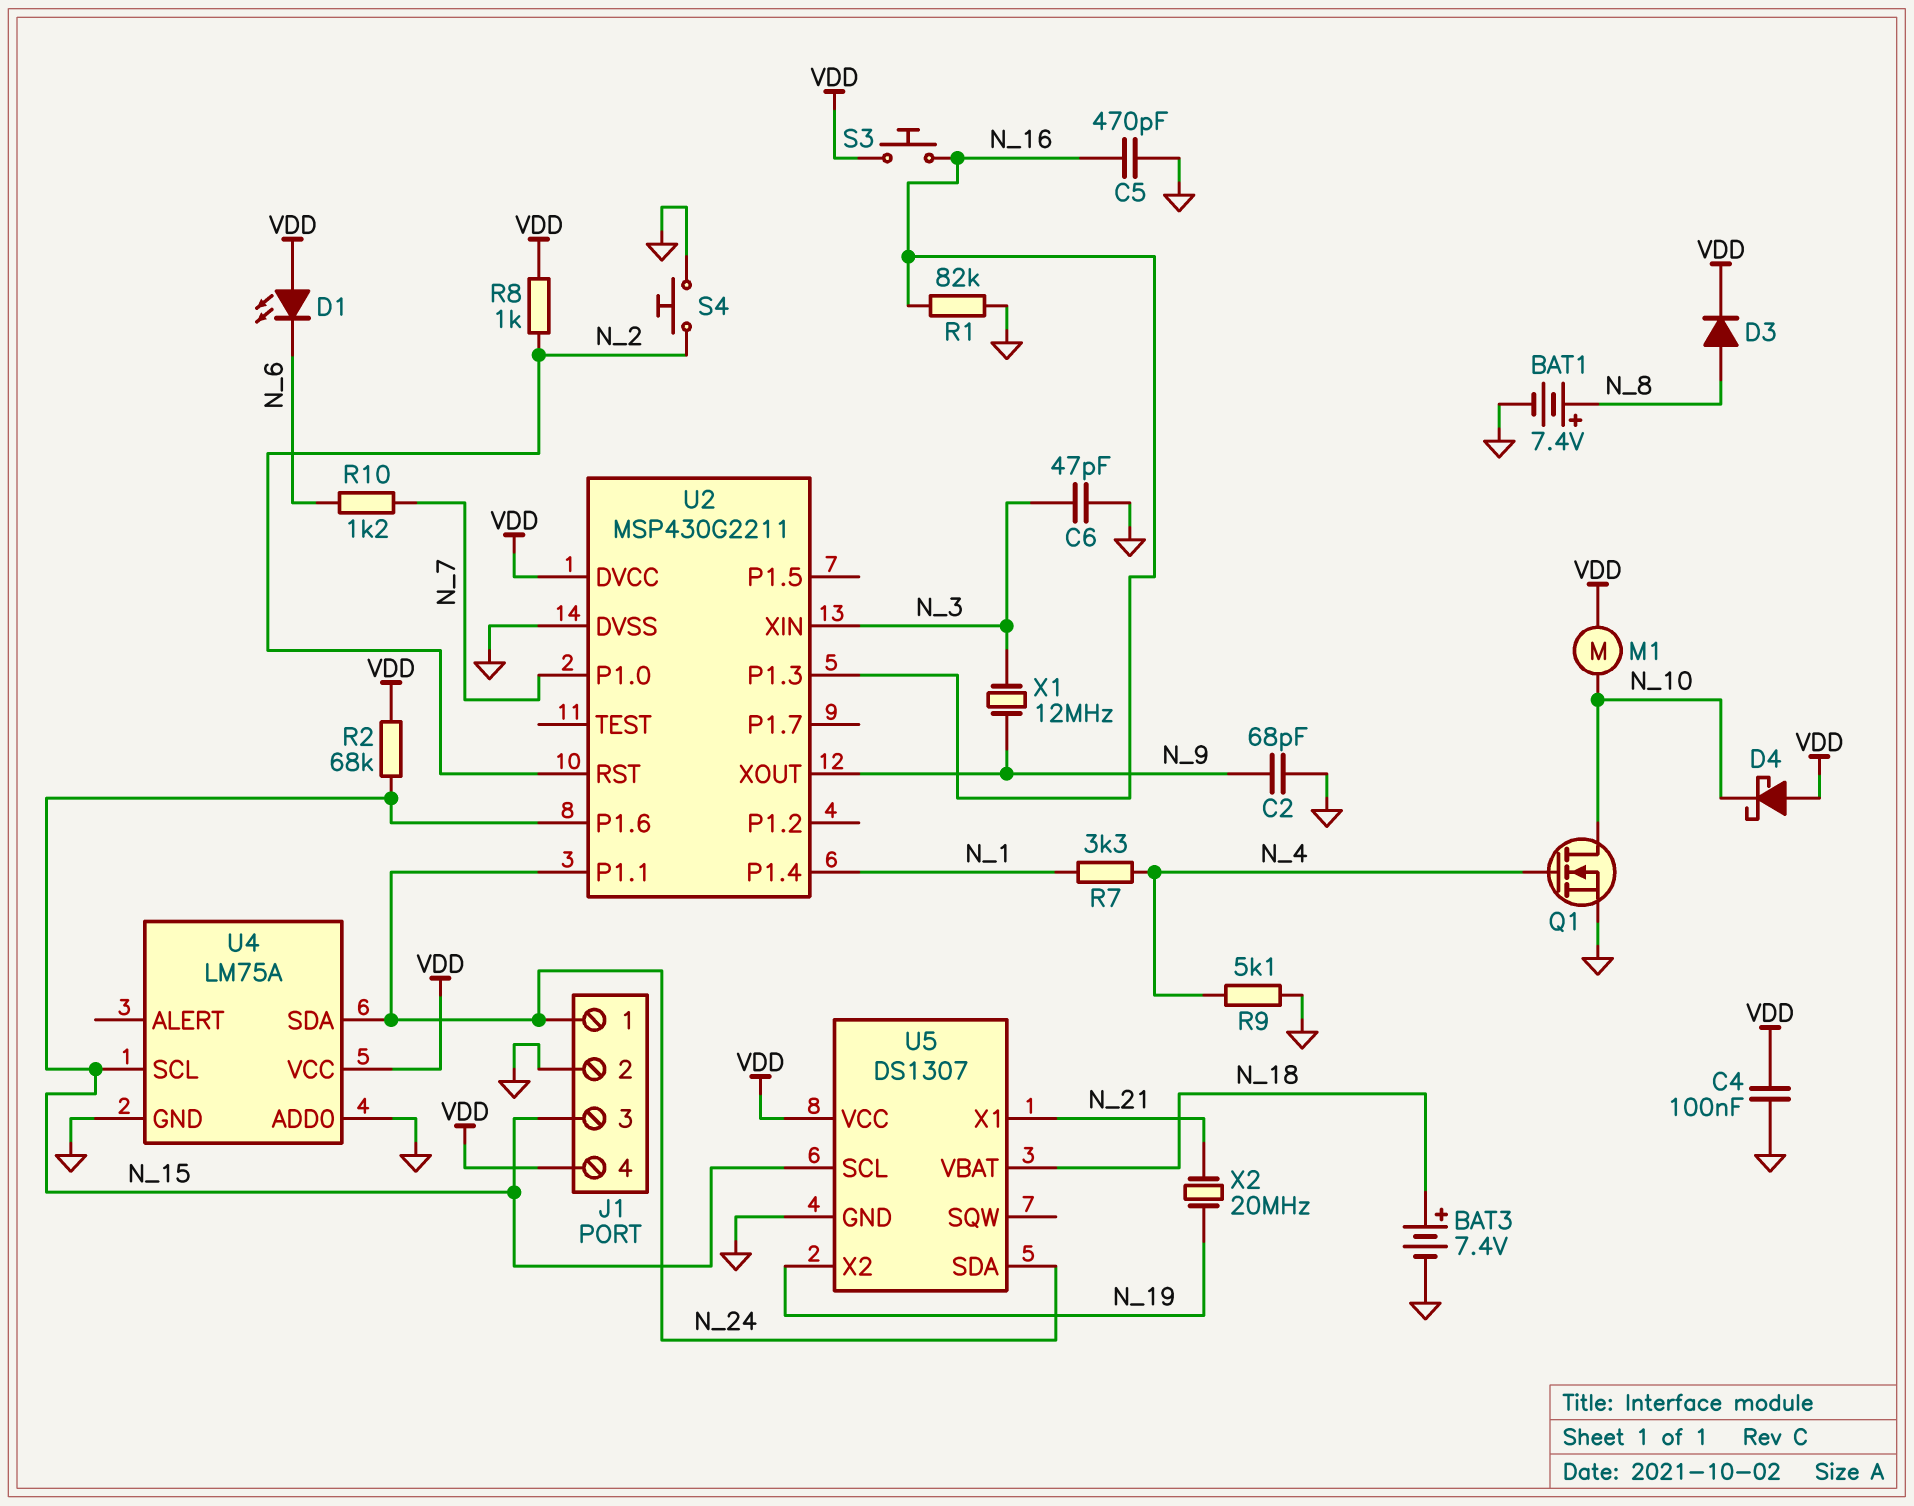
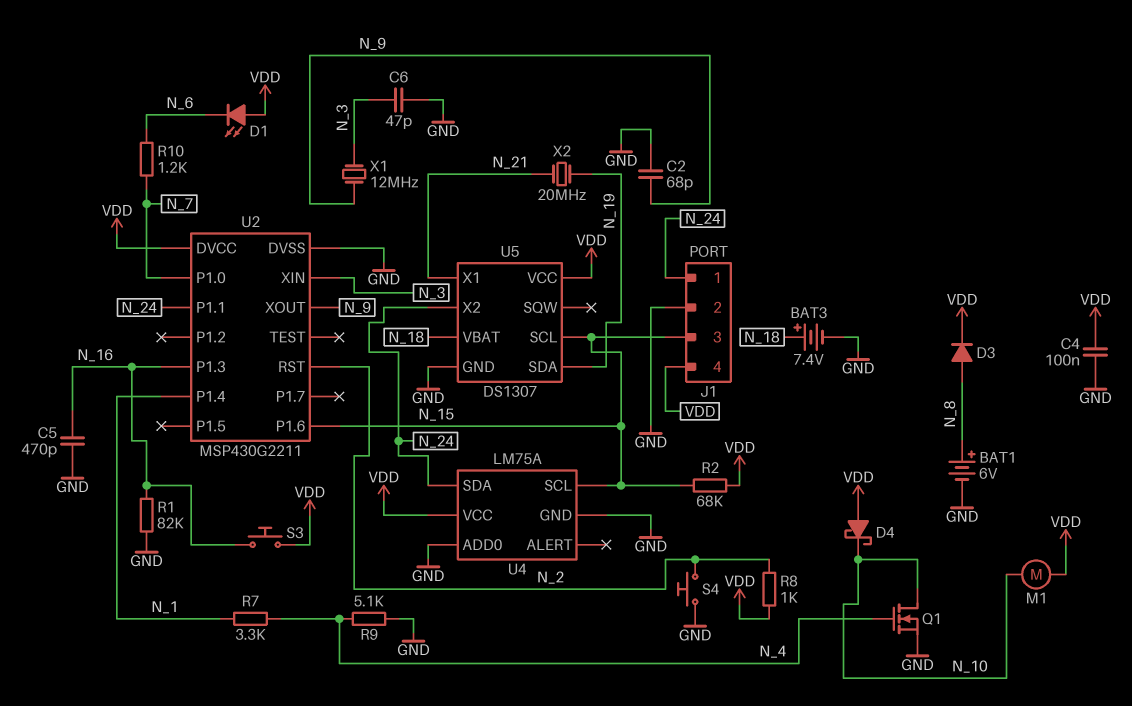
BAT1: 7.4V (plus N_8, minus GND) -> 6V (plus N_8, minus GND)
U5 pin SDA: N_24 -> N_19
U5 pin X2: N_19 -> N_24

